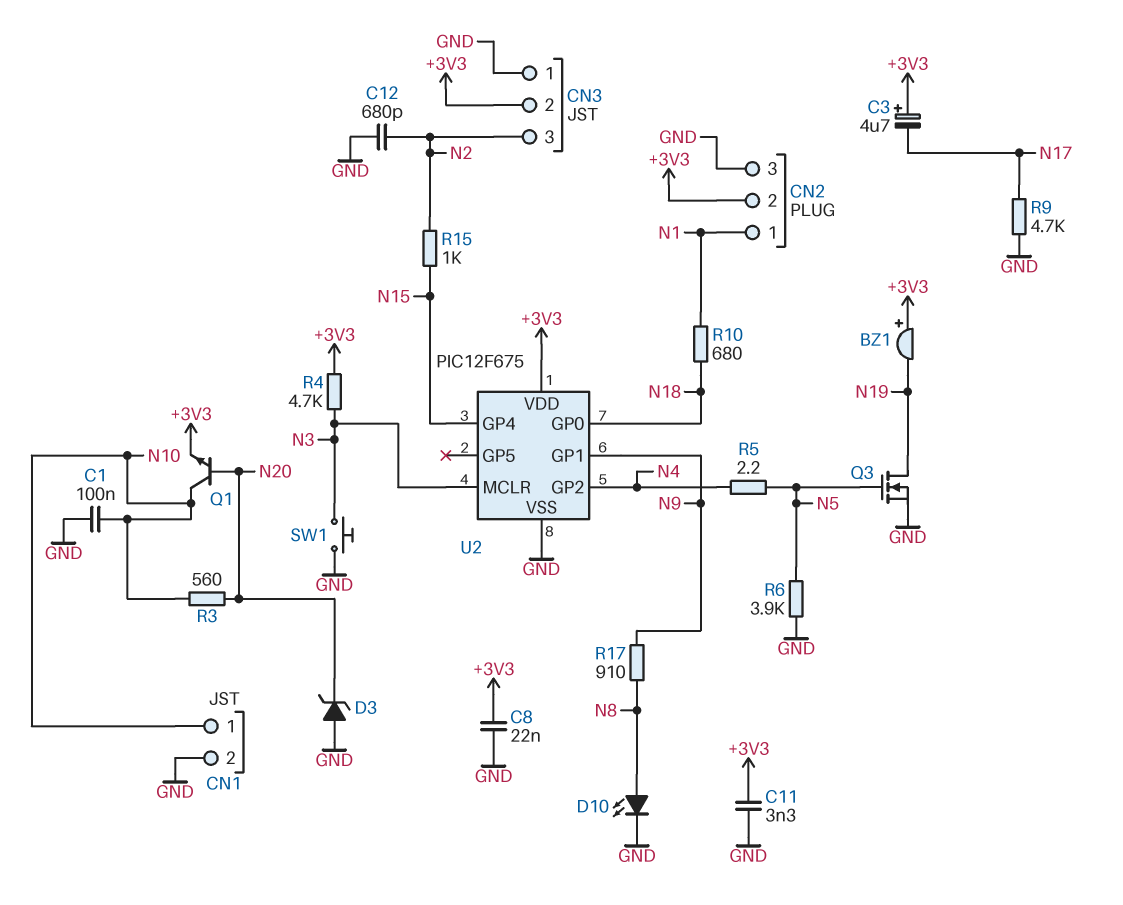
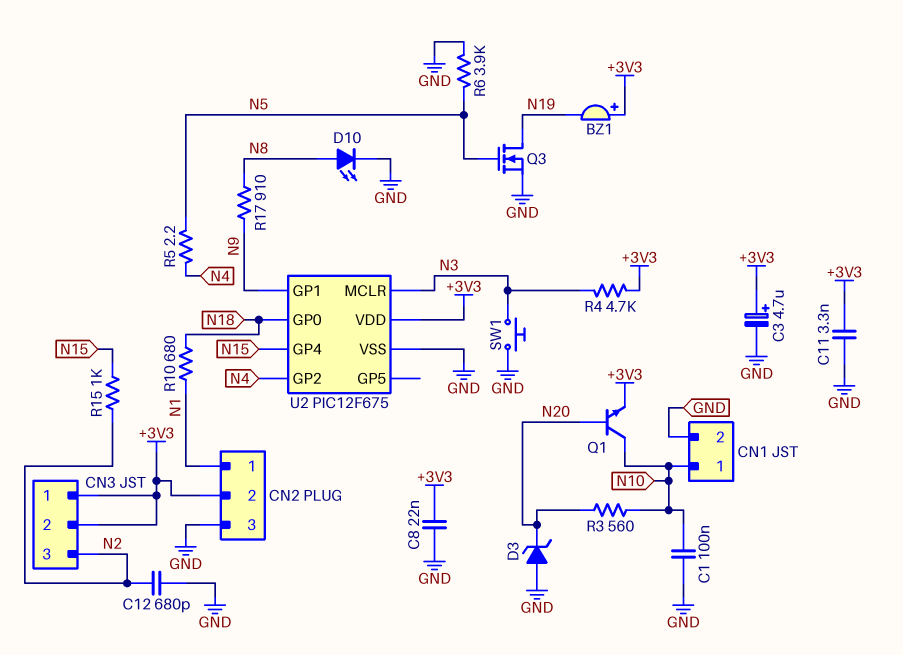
C3: 4.7uF (plus +3V3, minus N17) -> 4.7uF (plus +3V3, minus GND)
CN3 pin 1: GND -> +3V3
R9: 4.7k (GND, N17) -> none

